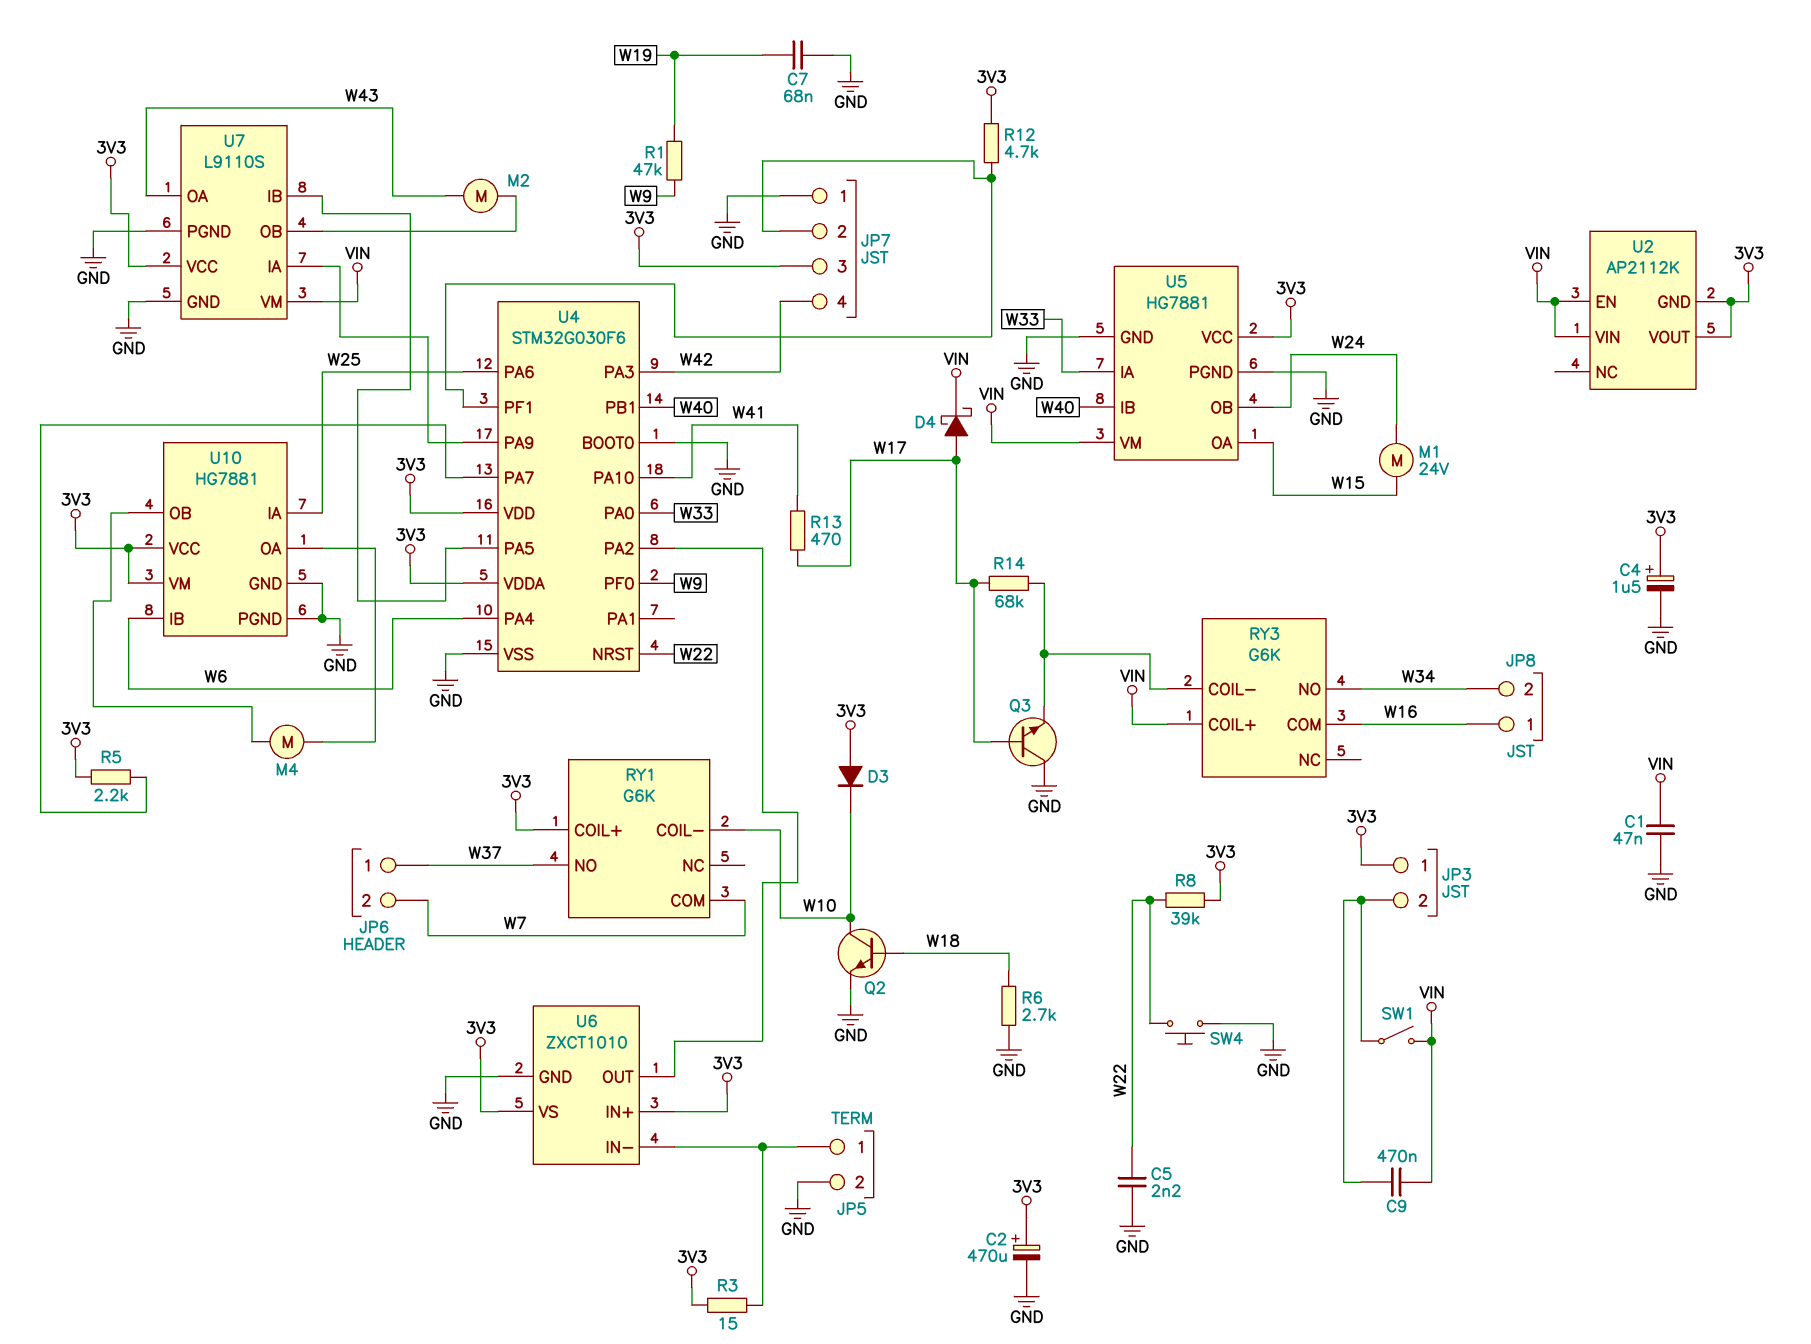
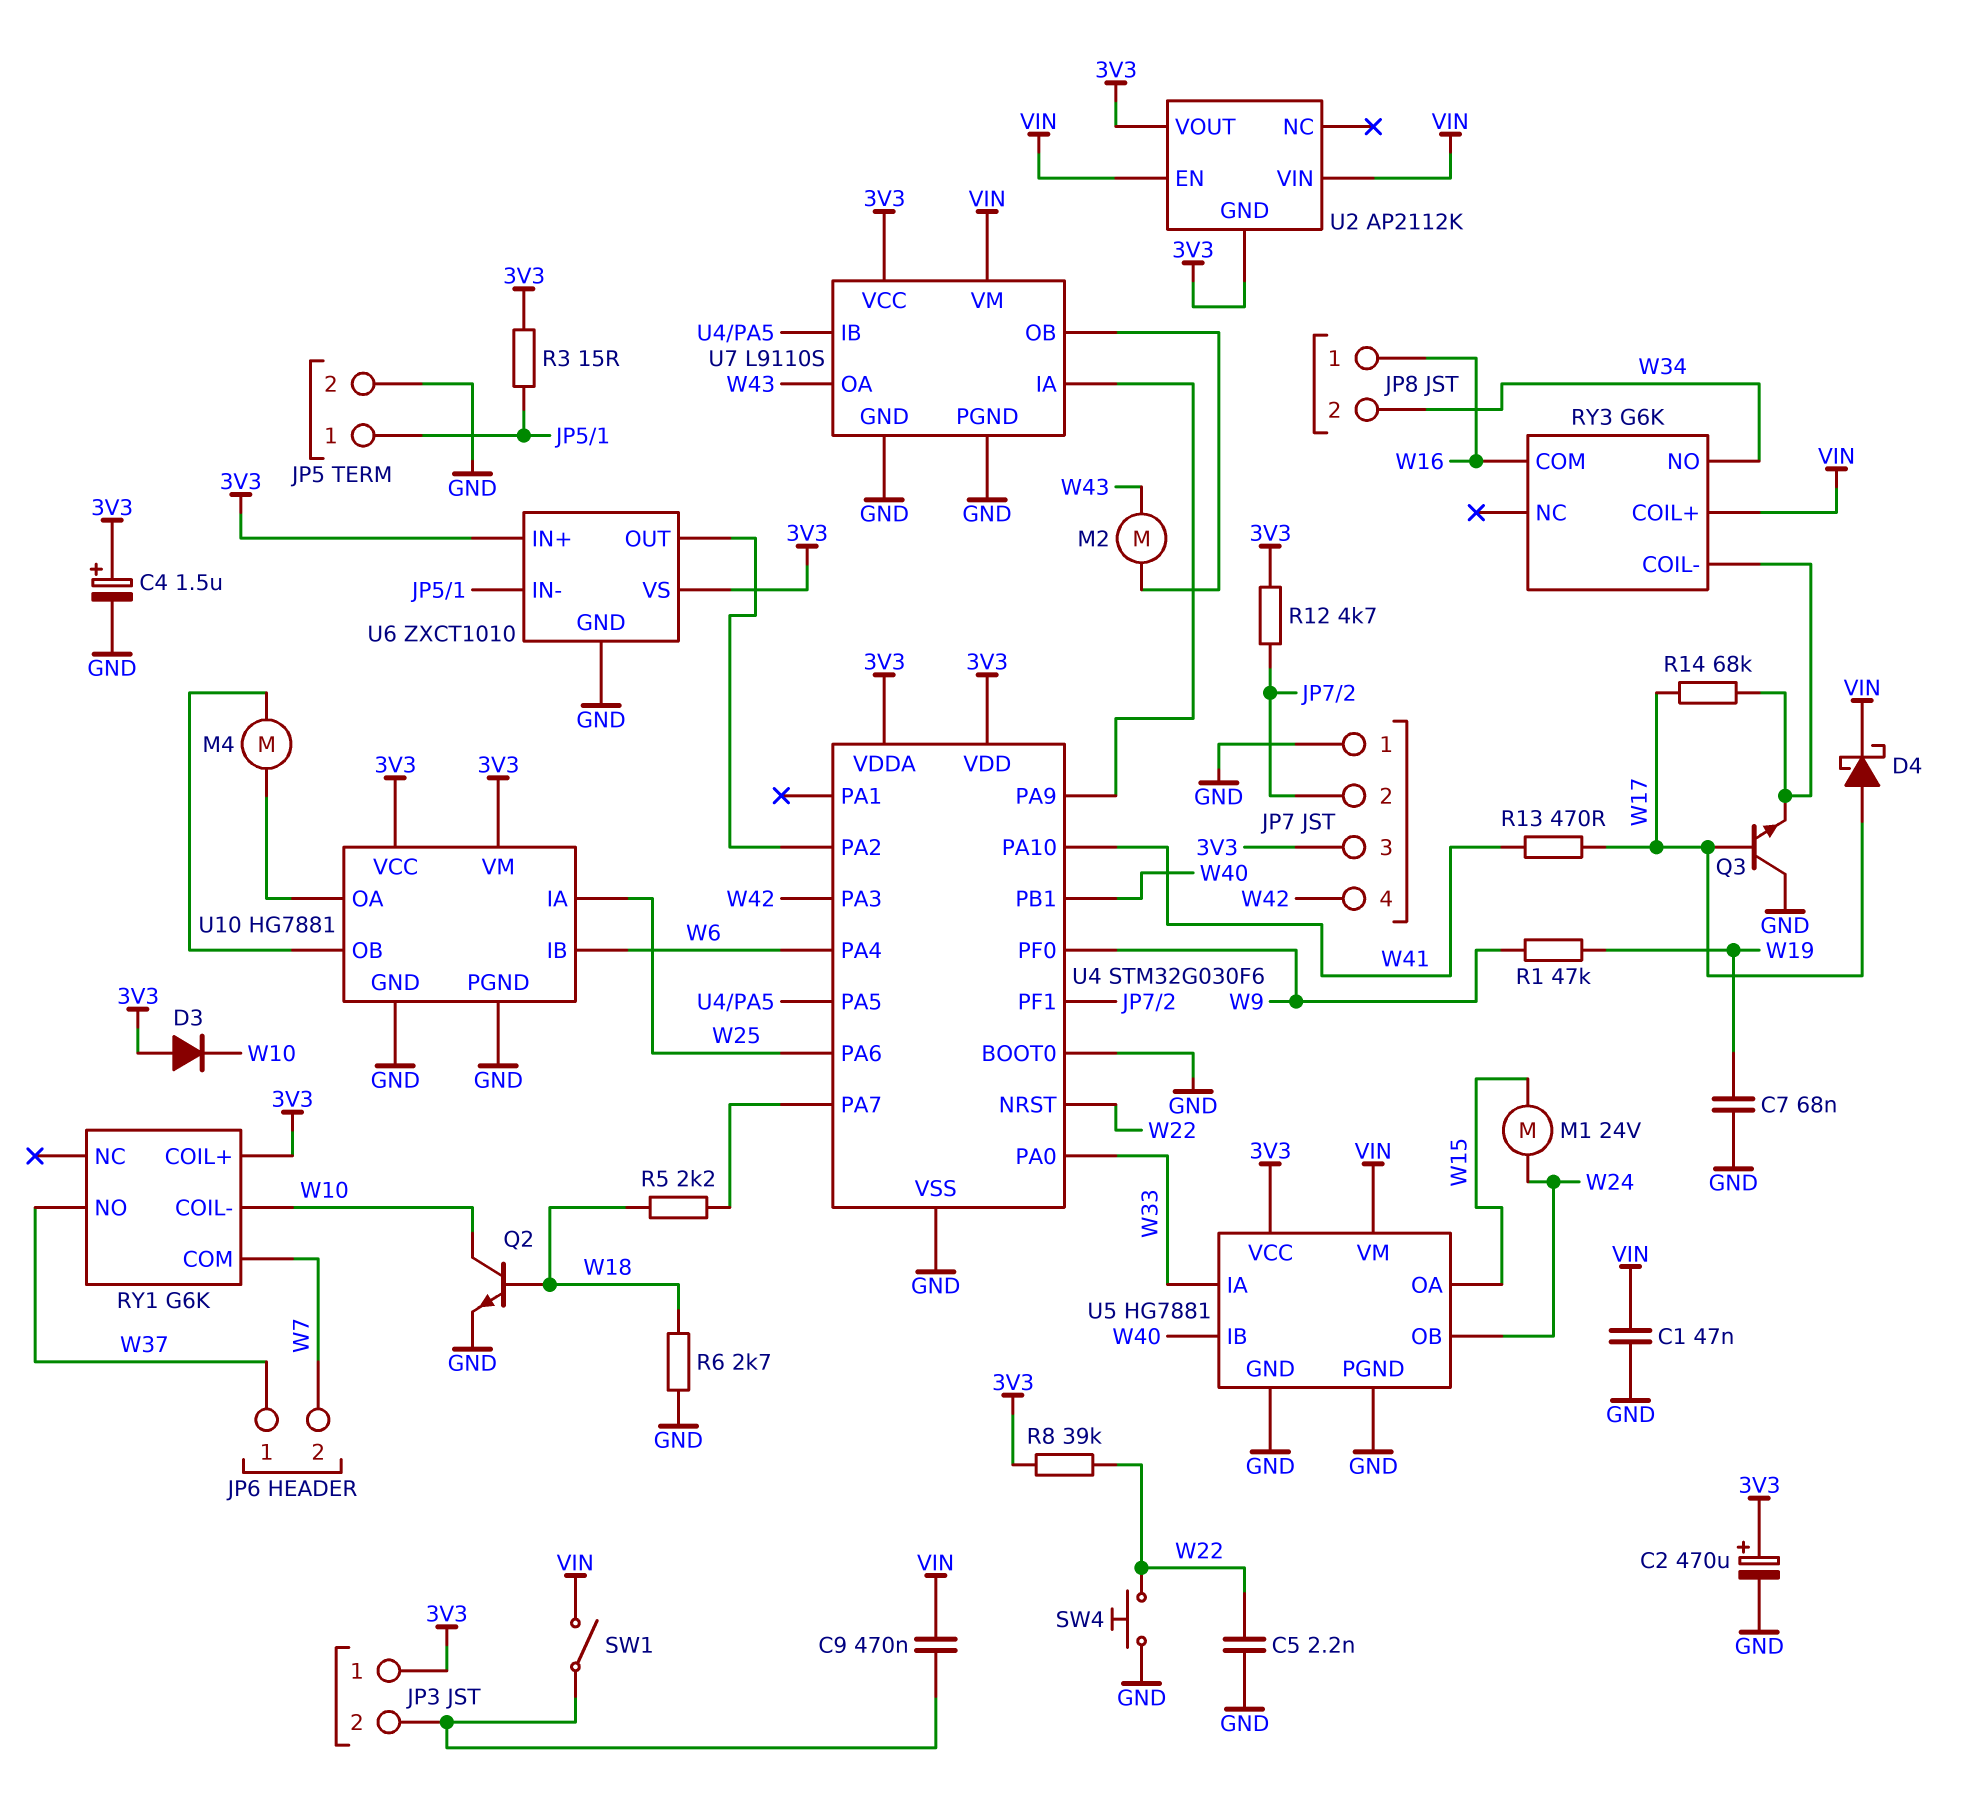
R5: 2.2k (3V3, U4/PA7) -> 2.2k (U4/PA7, W18)

